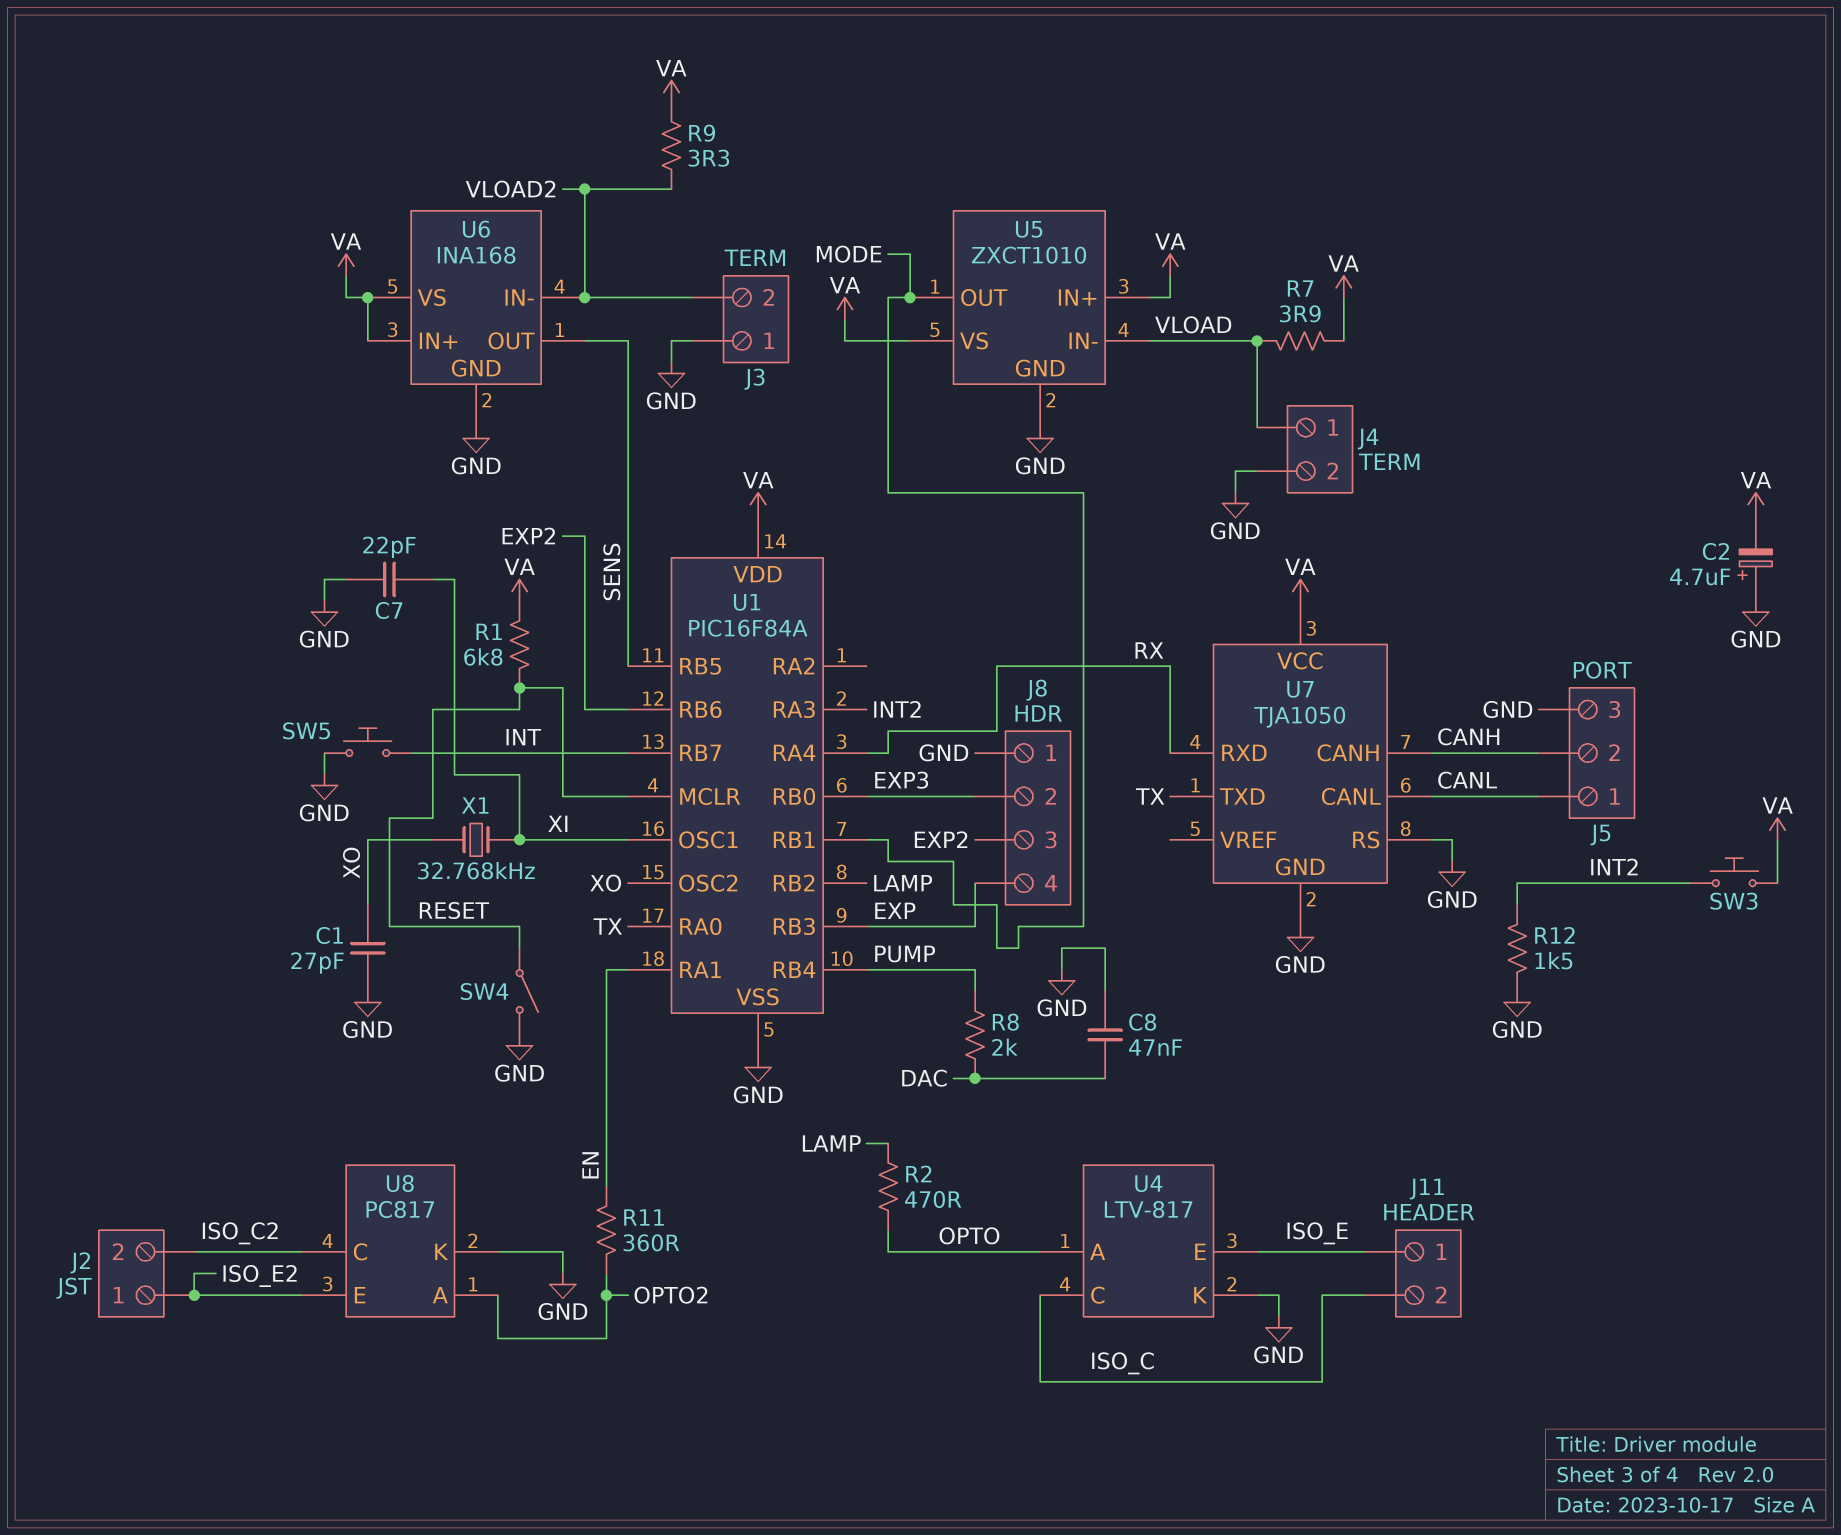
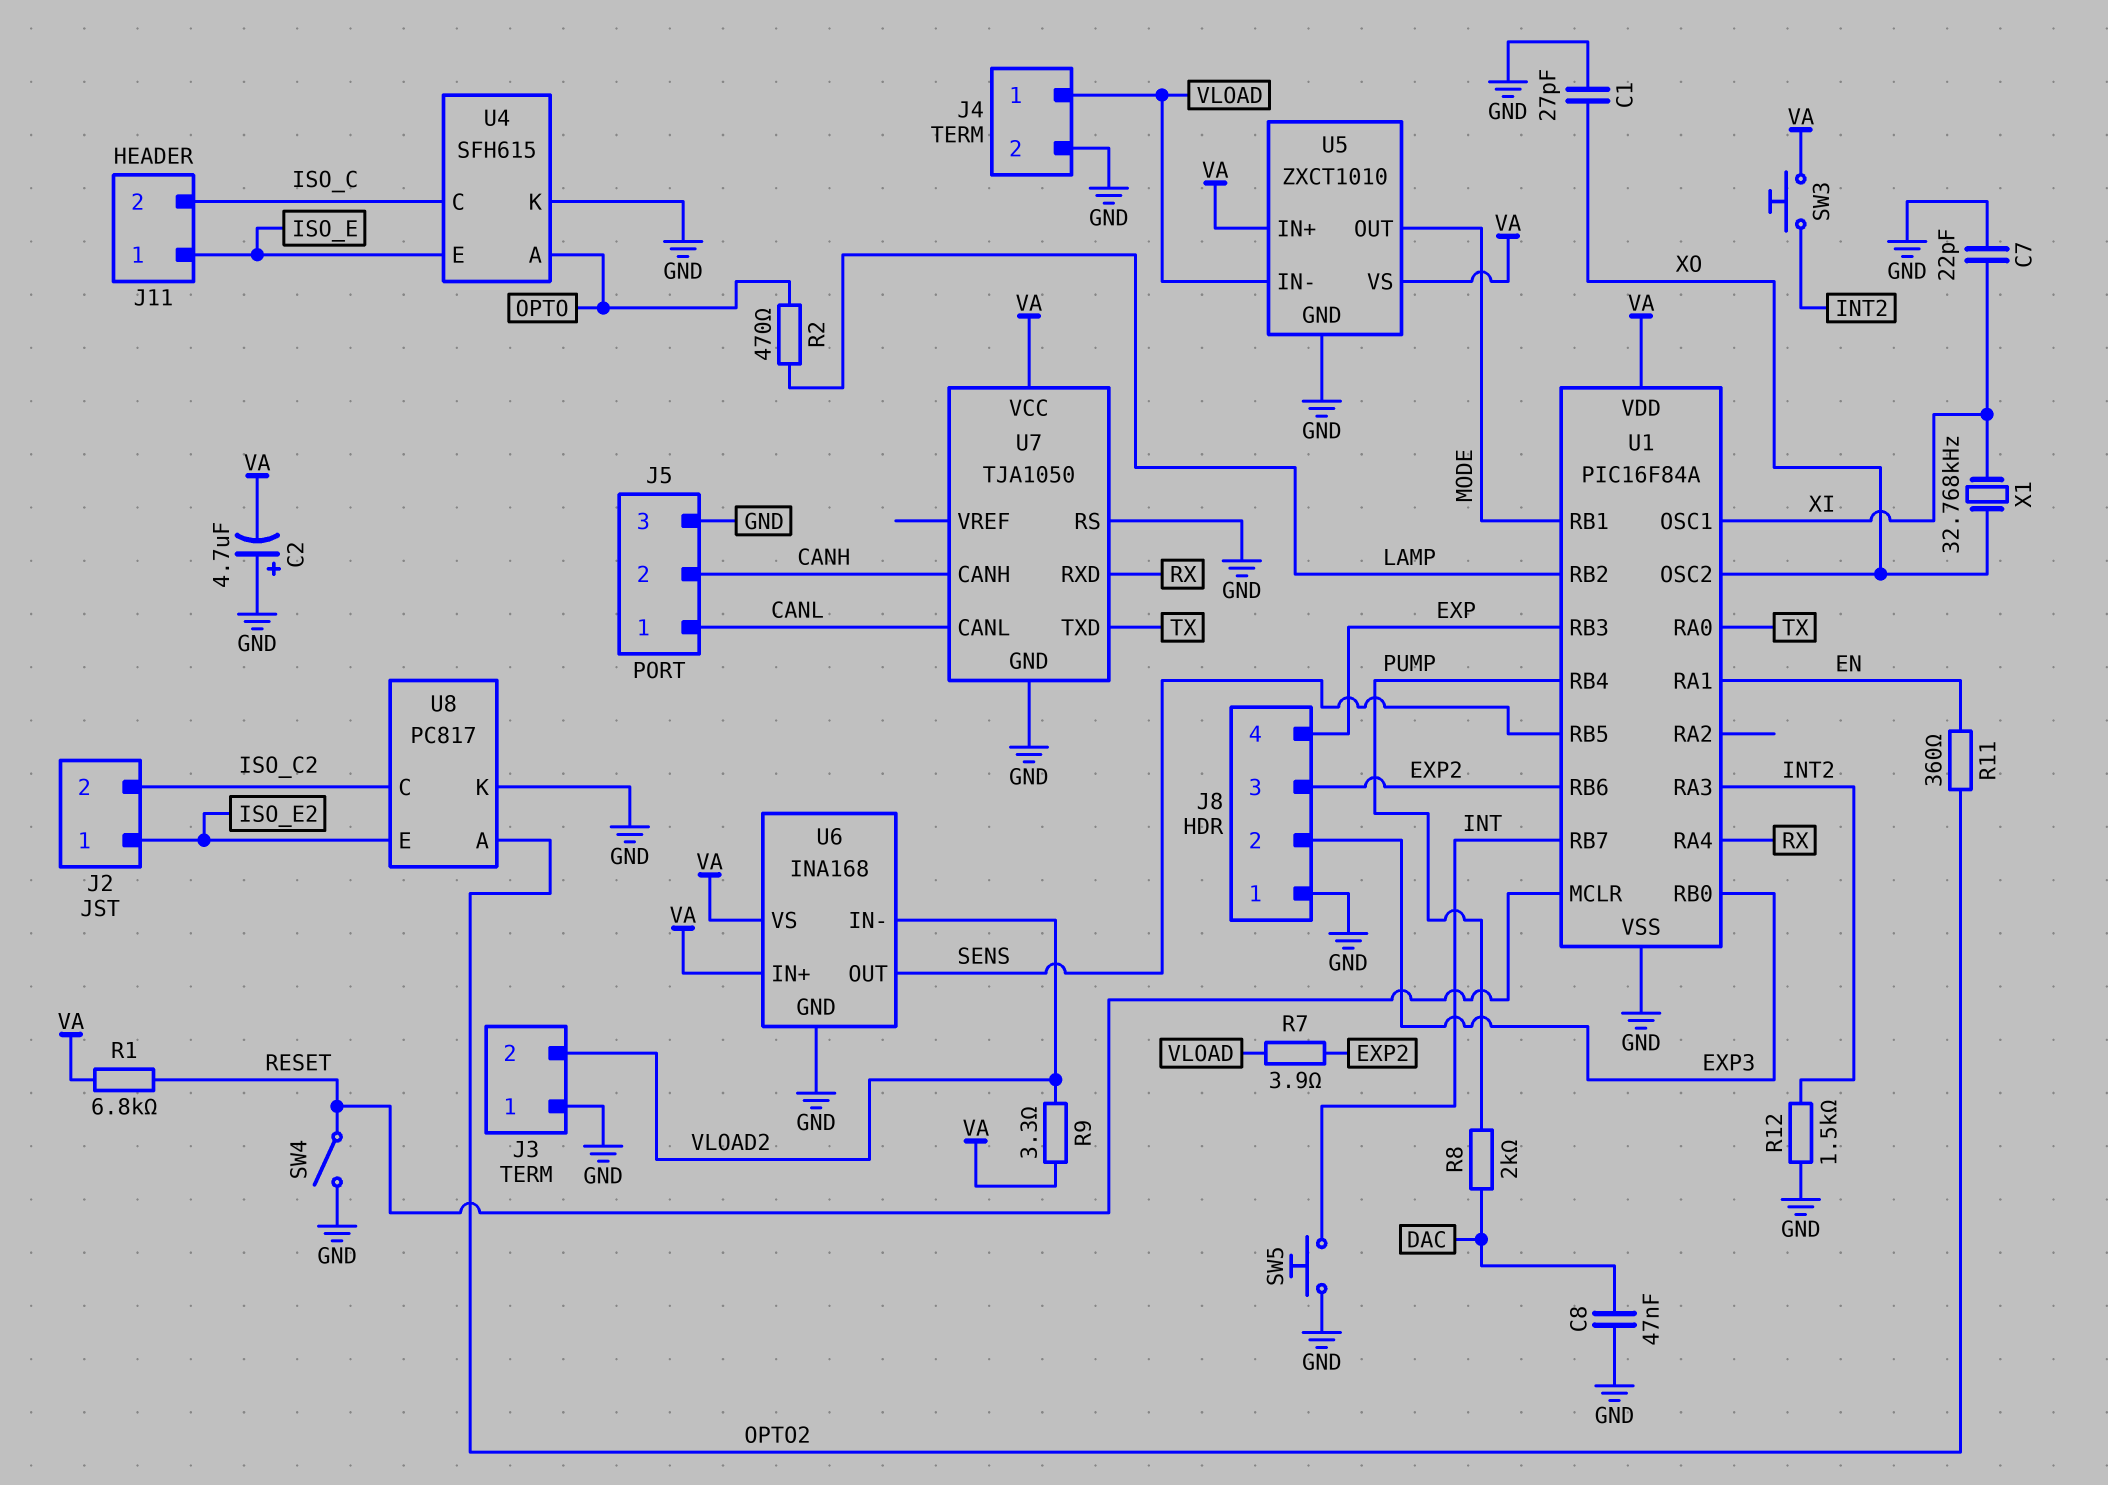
R7: 3.9 (VA, VLOAD) -> 3.9 (EXP2, VLOAD)
U4: LTV-817 -> SFH615

